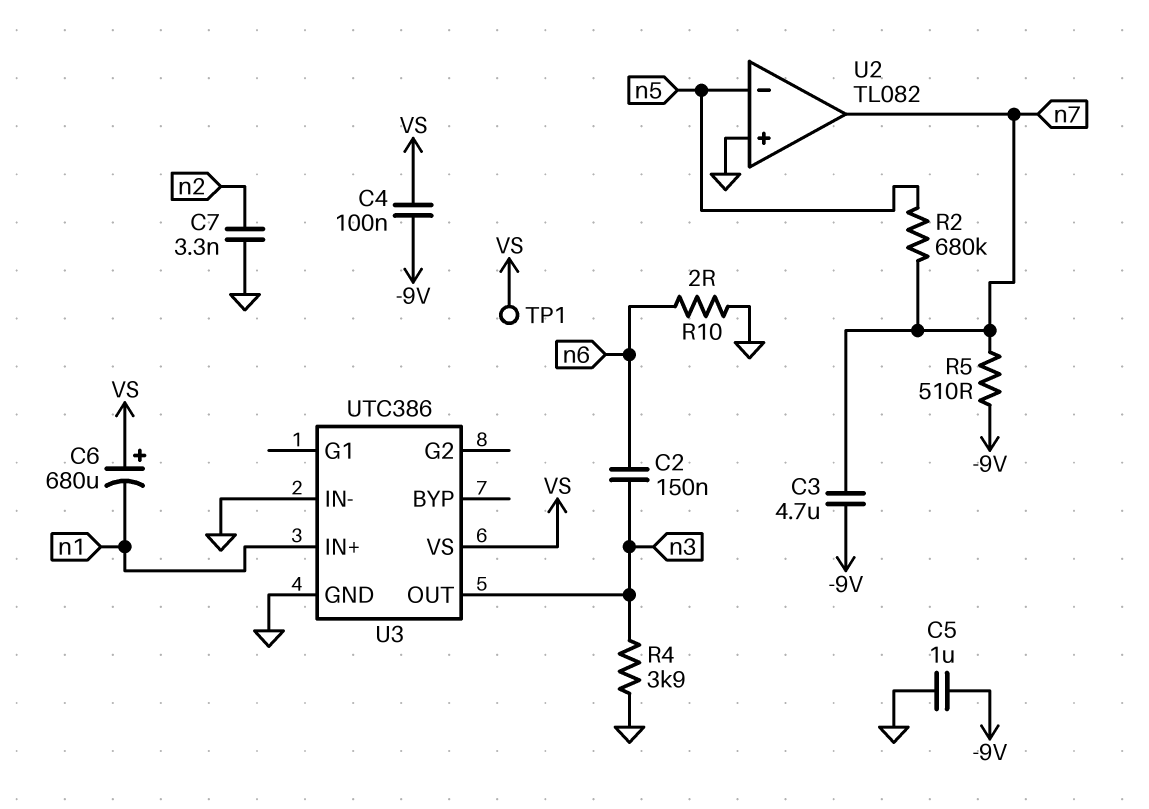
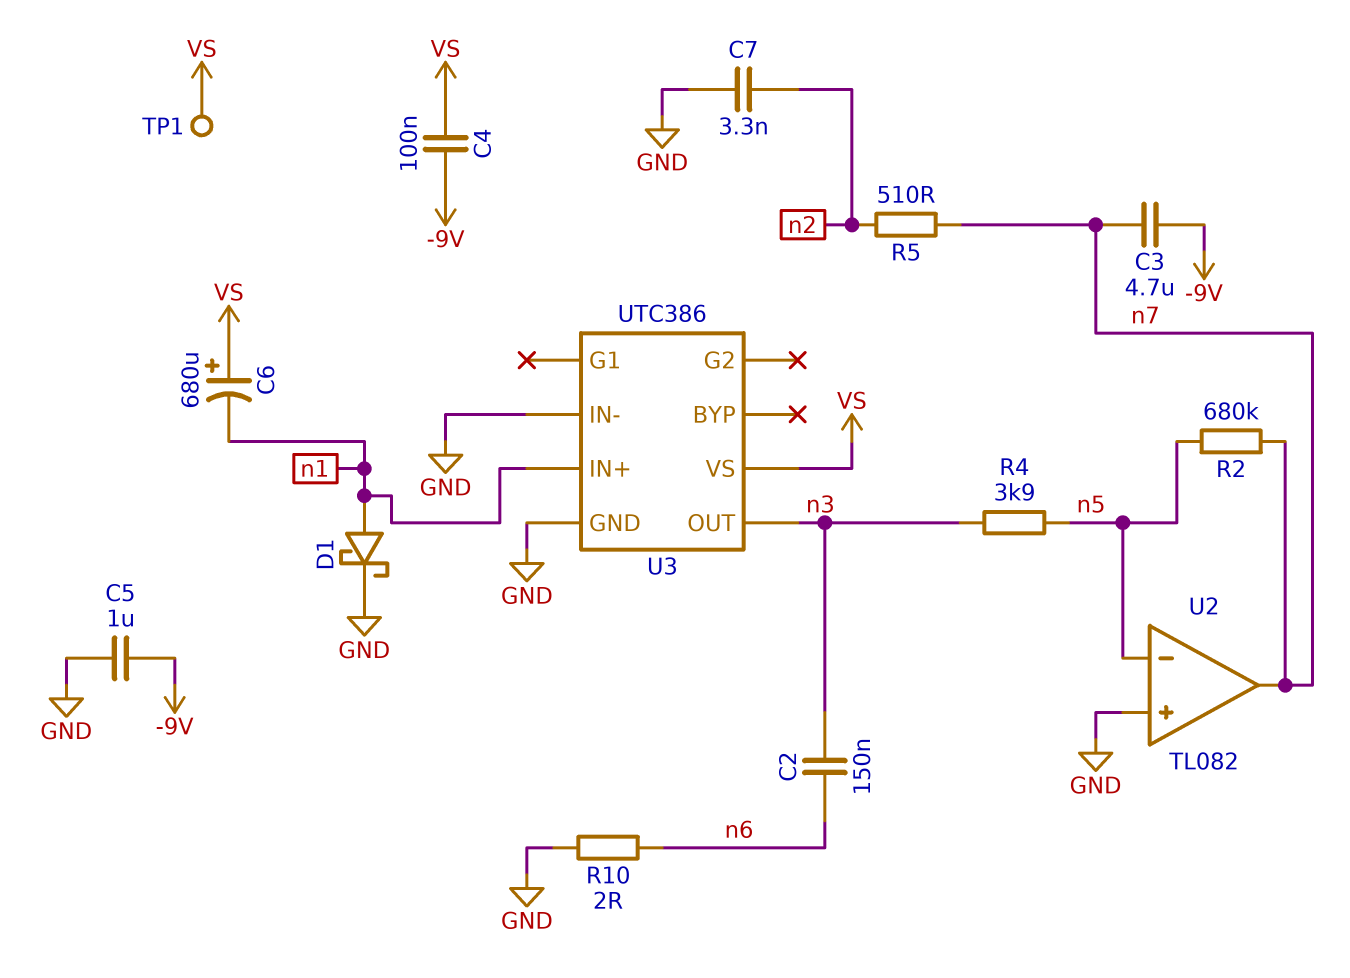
D1: none -> schottky (A n1, K GND)
R4: 3.9k (GND, n3) -> 3.9k (n3, n5)
R5: 510 (-9V, n7) -> 510 (n2, n7)

